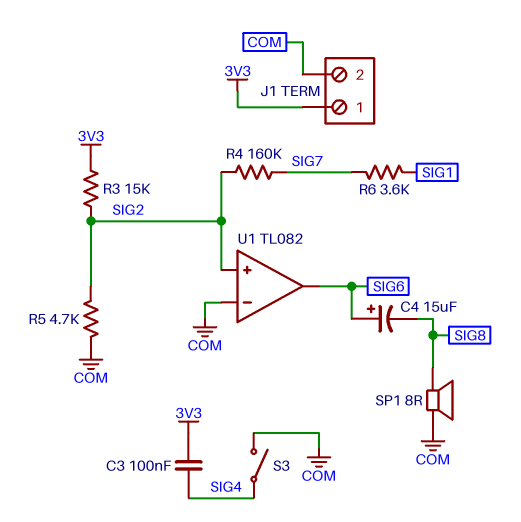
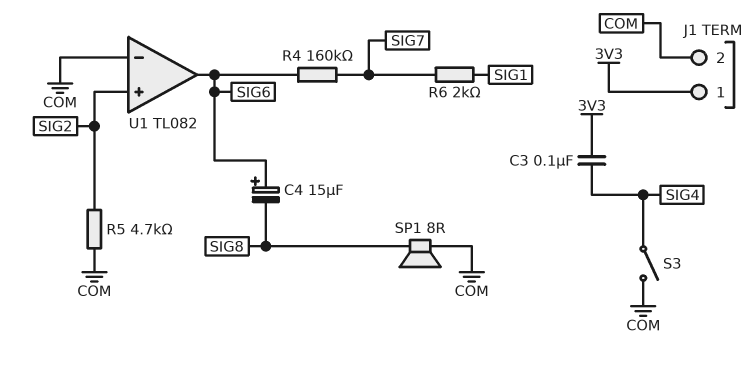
R3: 15k (3V3, SIG2) -> none
R4: 160k (SIG2, SIG7) -> 160k (SIG6, SIG7)
R6: 3.6k (SIG1, SIG7) -> 2k (SIG1, SIG7)

